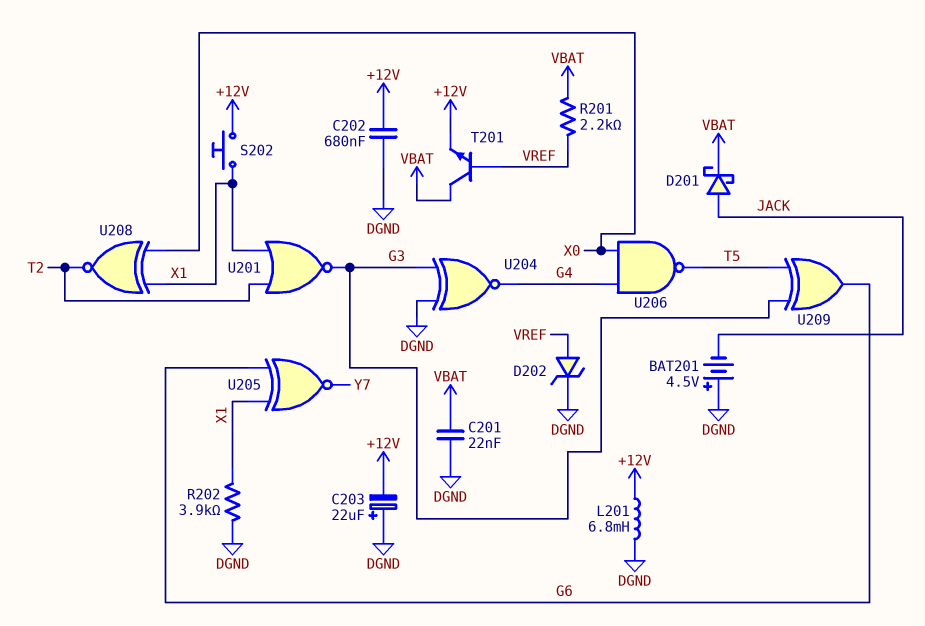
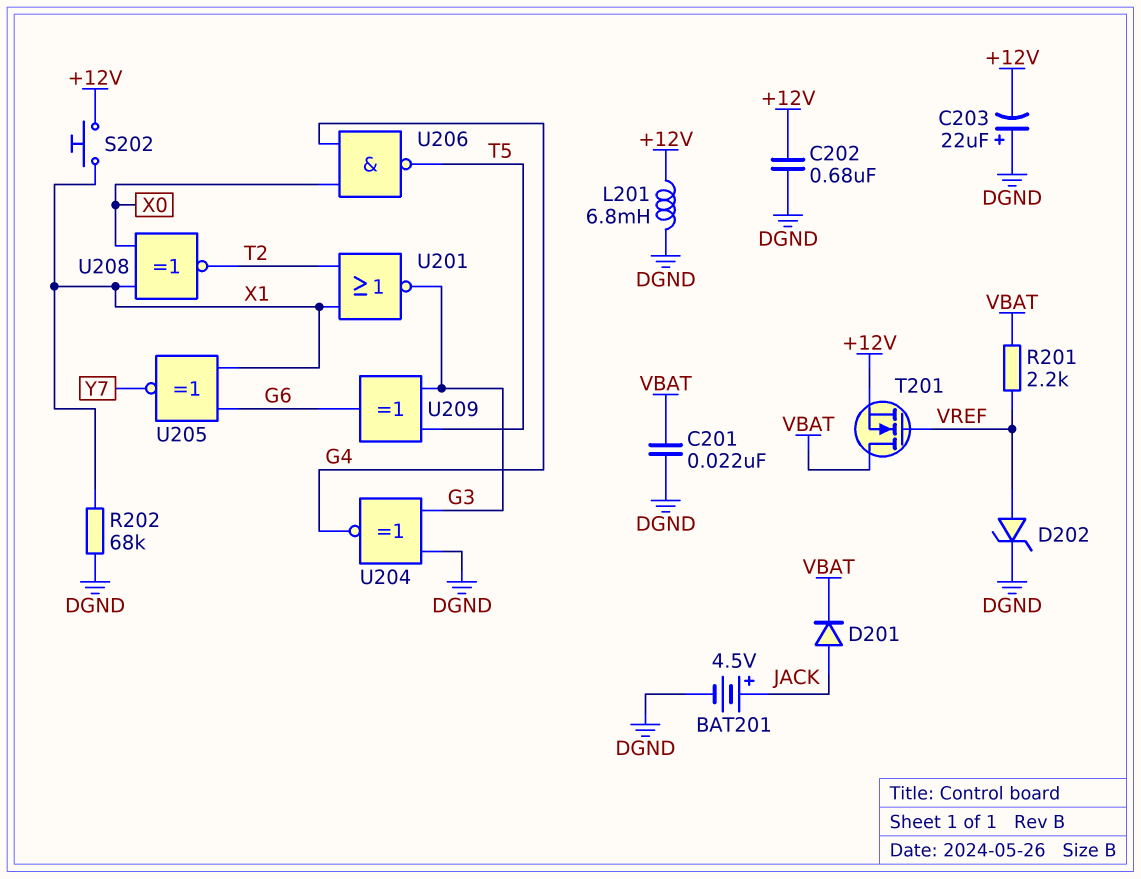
BAT201: 4.5V (plus DGND, minus JACK) -> 4.5V (plus JACK, minus DGND)
D201: schottky (A JACK, K VBAT) -> diode (A JACK, K VBAT)
R202: 3.9k (DGND, X1) -> 68k (DGND, X1)
T201: NPN (B VREF, C VBAT, E +12V) -> NMOS (G VREF, D VBAT, S +12V)

